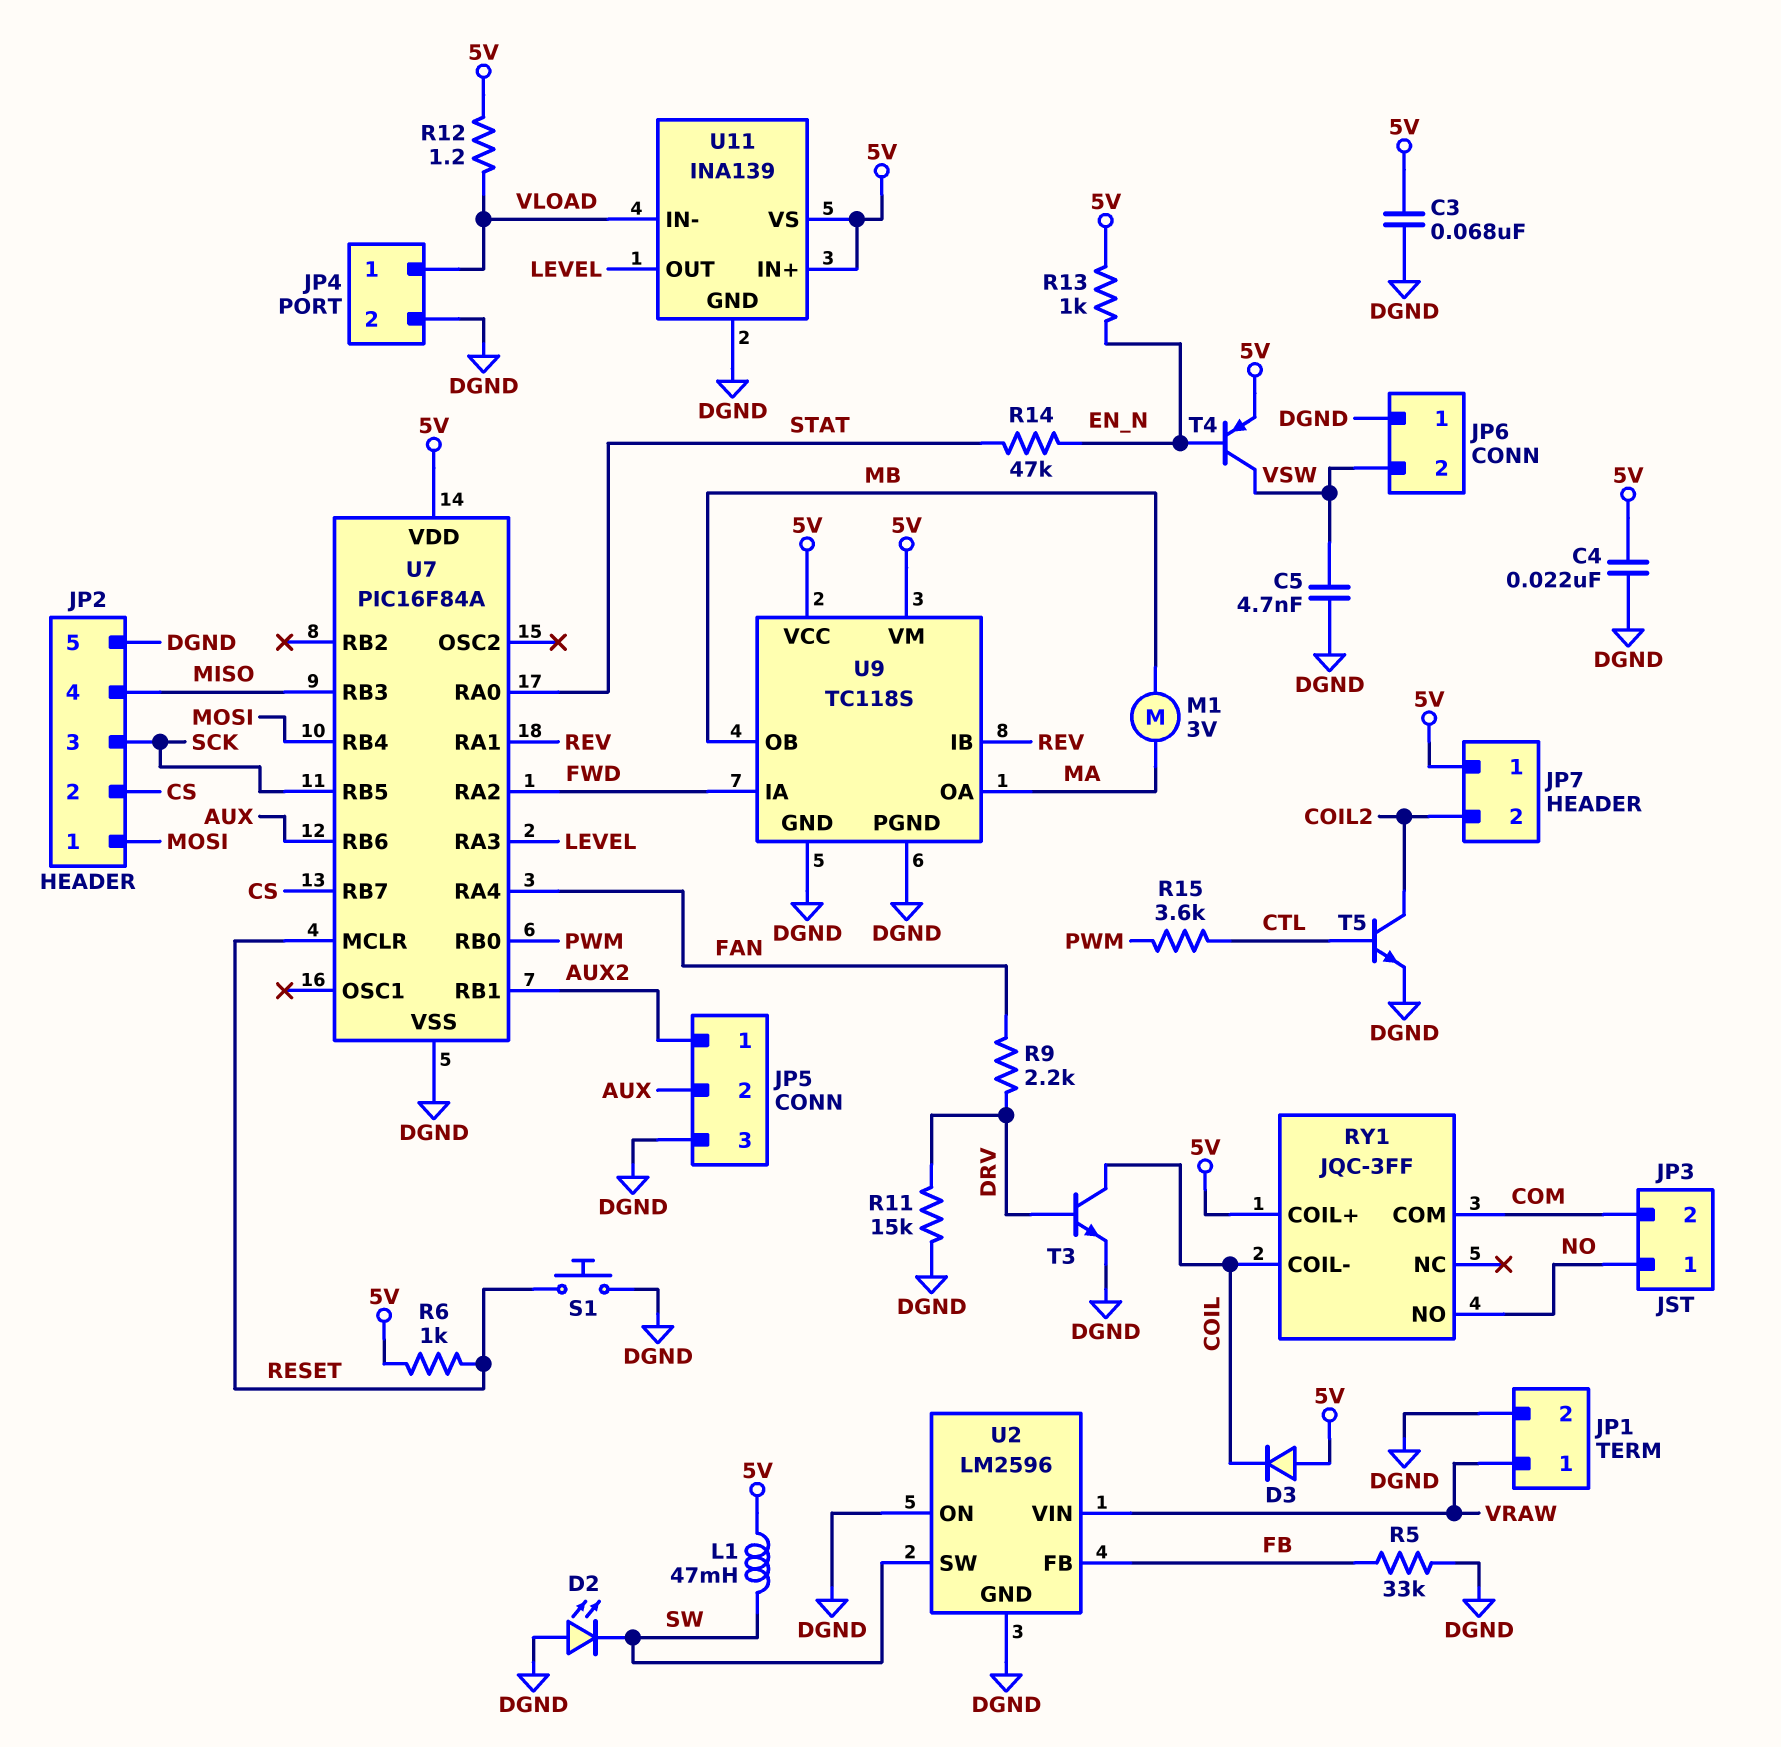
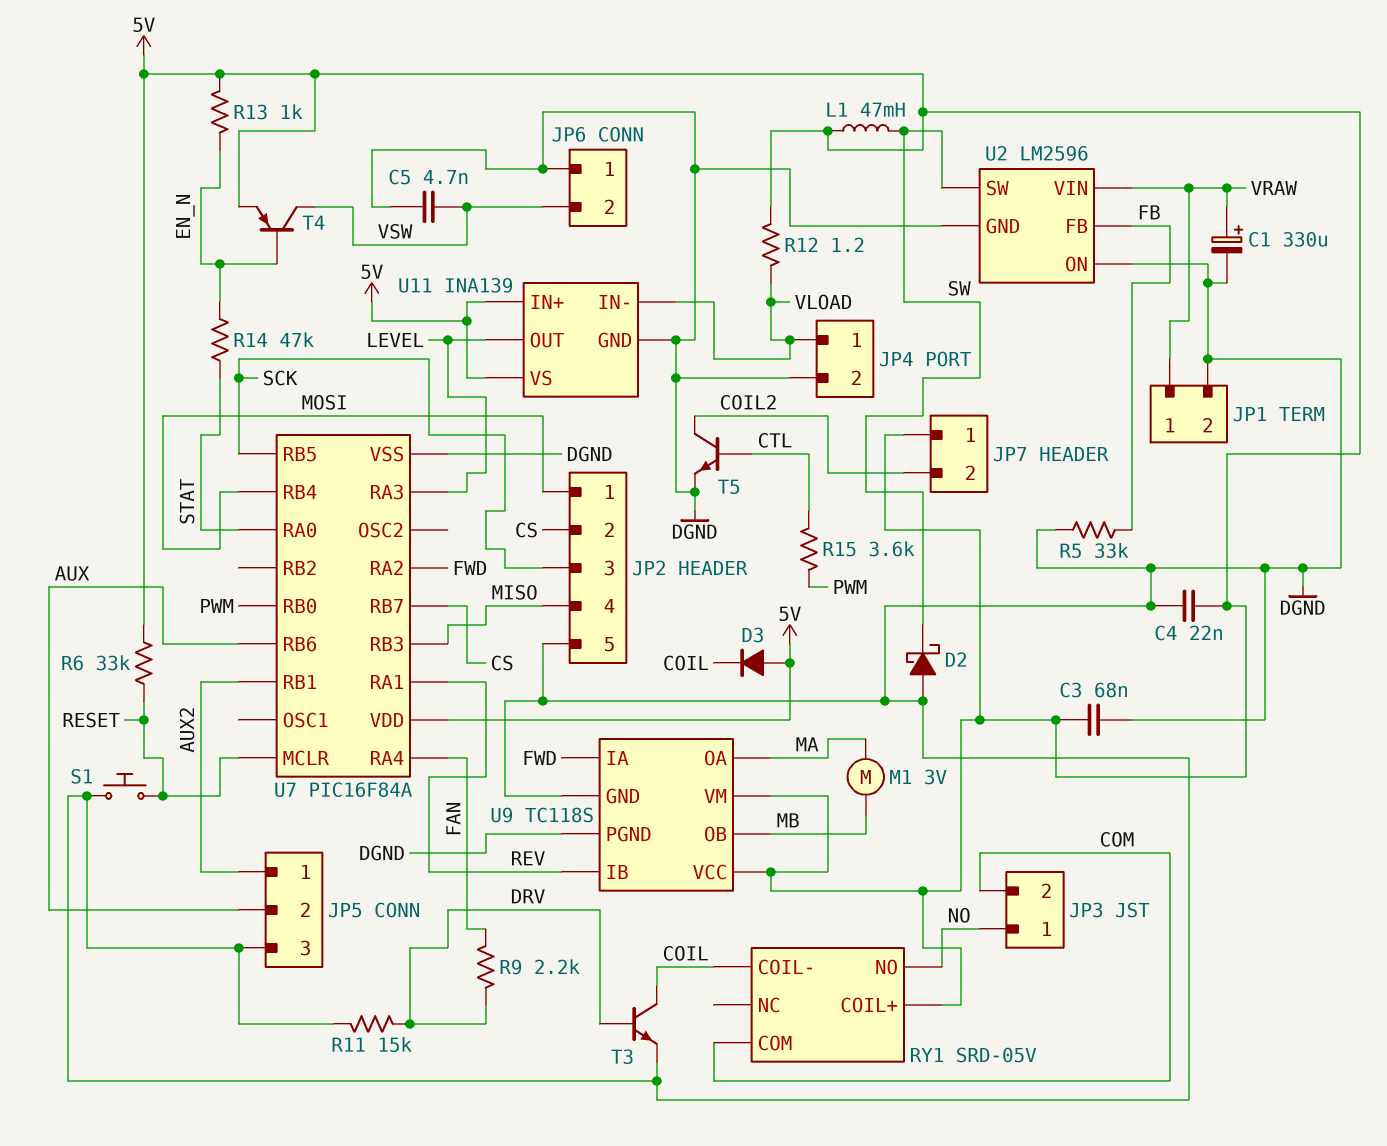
C1: none -> 330uF (plus VRAW, minus DGND)
D2: LED (A DGND, K SW) -> schottky (A DGND, K SW)
R6: 1k (5V, RESET) -> 33k (5V, RESET)
RY1: JQC-3FF -> SRD-05V

